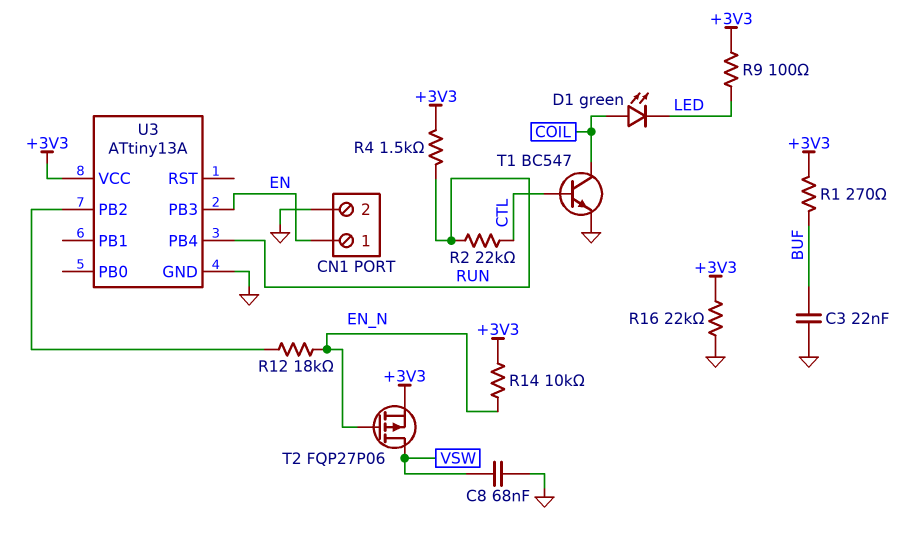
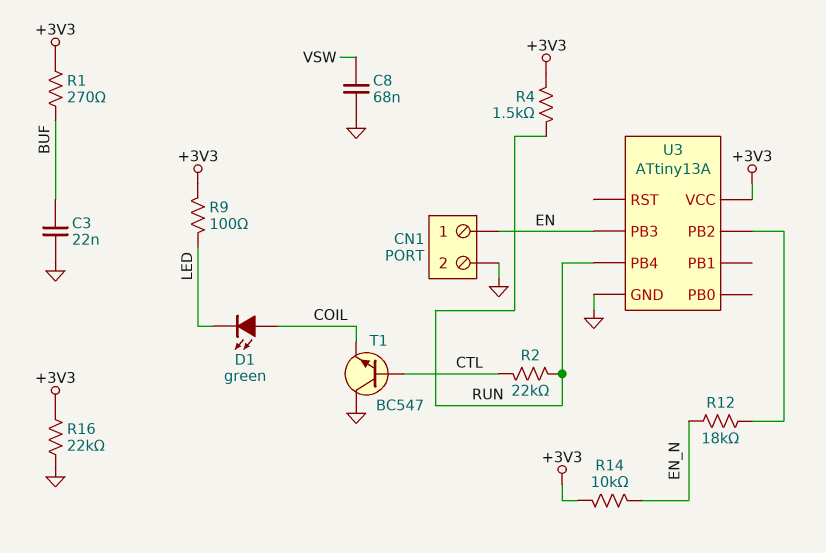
T1: NPN BC547 (B CTL, C COIL, E GND) -> NPN BC547 (B CTL, C GND, E COIL)
T2: PMOS FQP27P06 (G EN_N, D VSW, S +3V3) -> none

